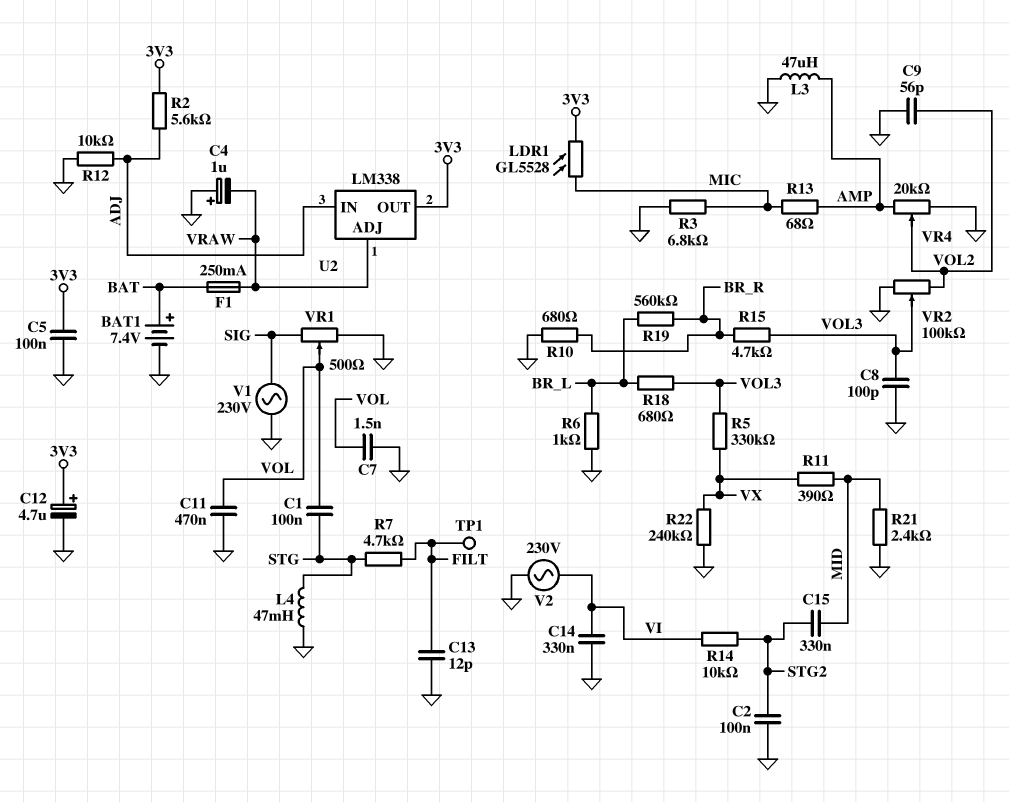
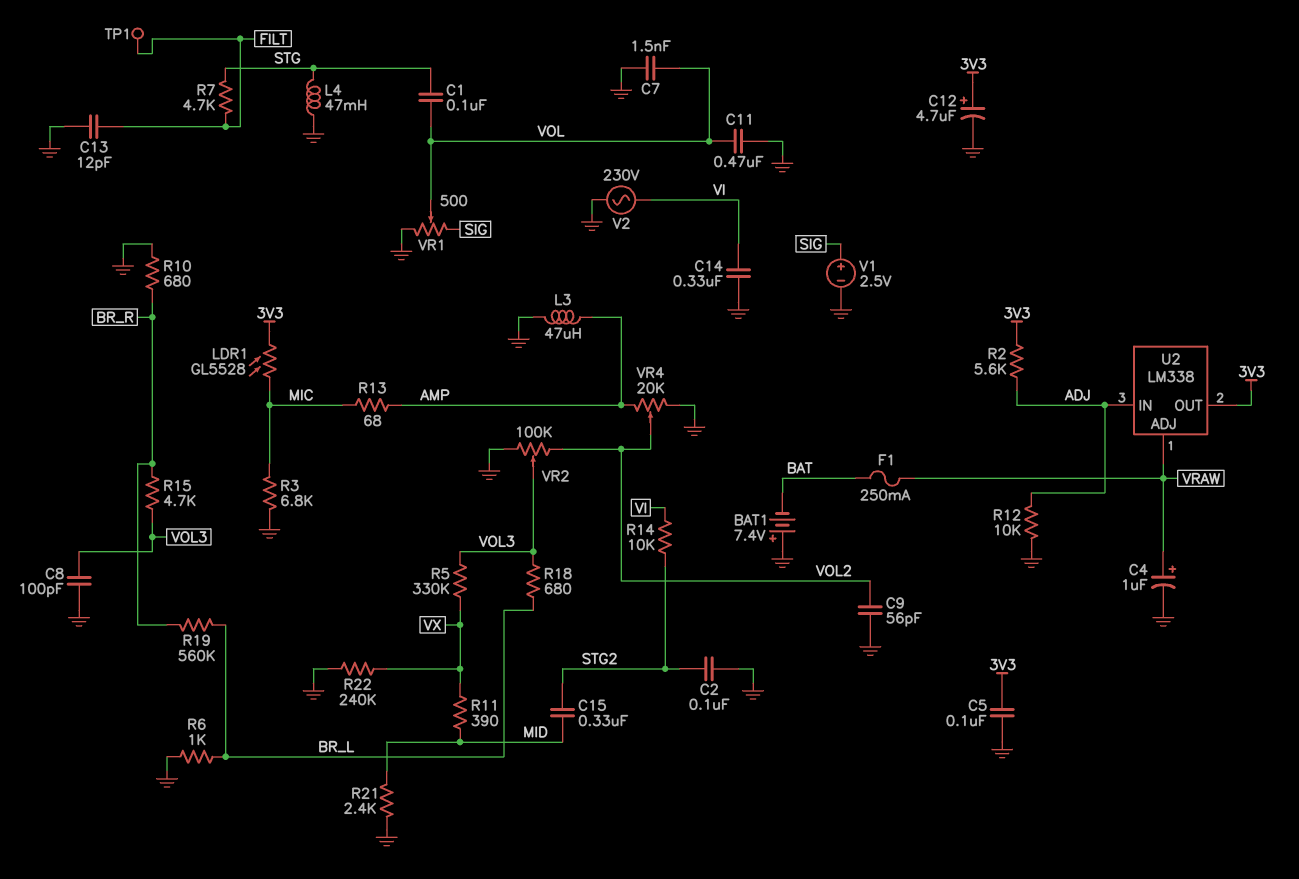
BAT1: 7.4V (plus BAT, minus GND) -> 7.4V (plus GND, minus BAT)
C4: 1uF (plus GND, minus VRAW) -> 1uF (plus VRAW, minus GND)
V1: AC 230V (GND, SIG) -> 2.5V (plus SIG, minus GND)

